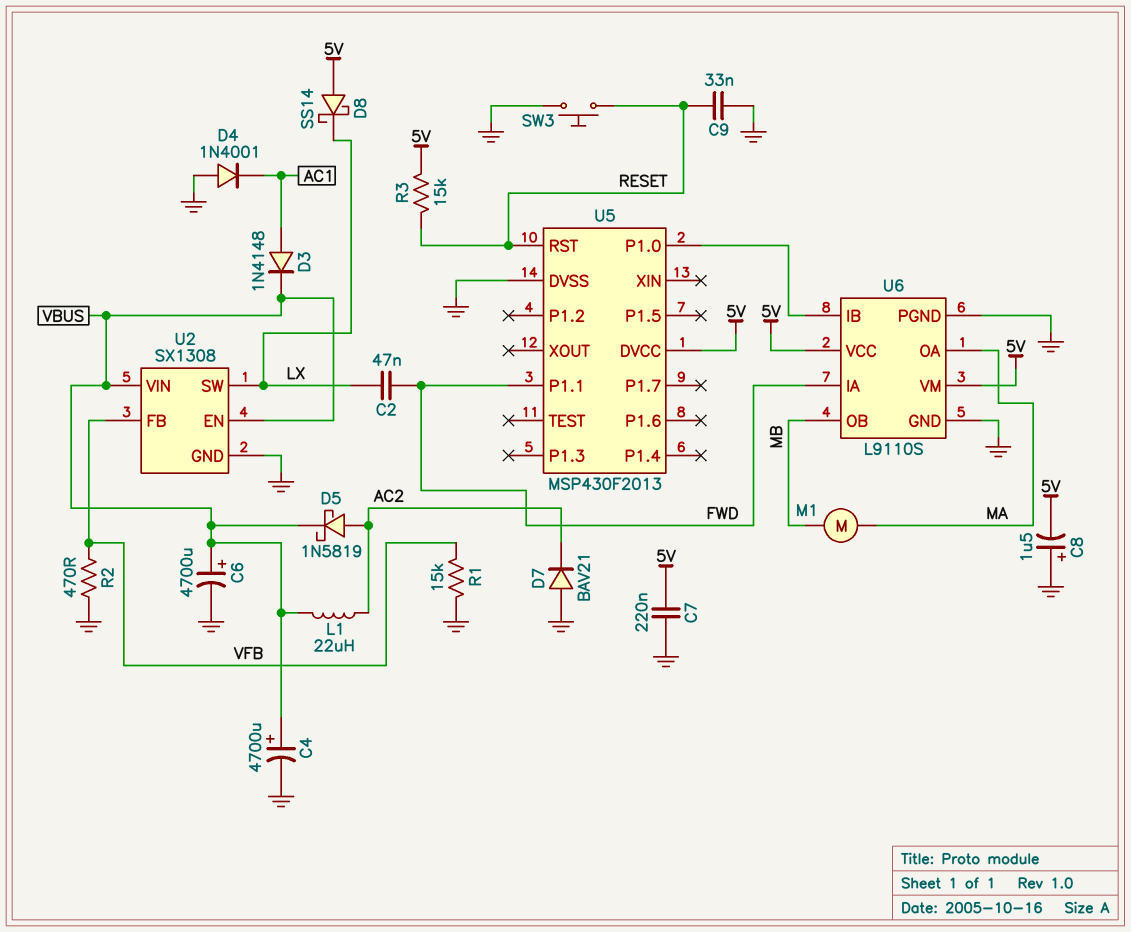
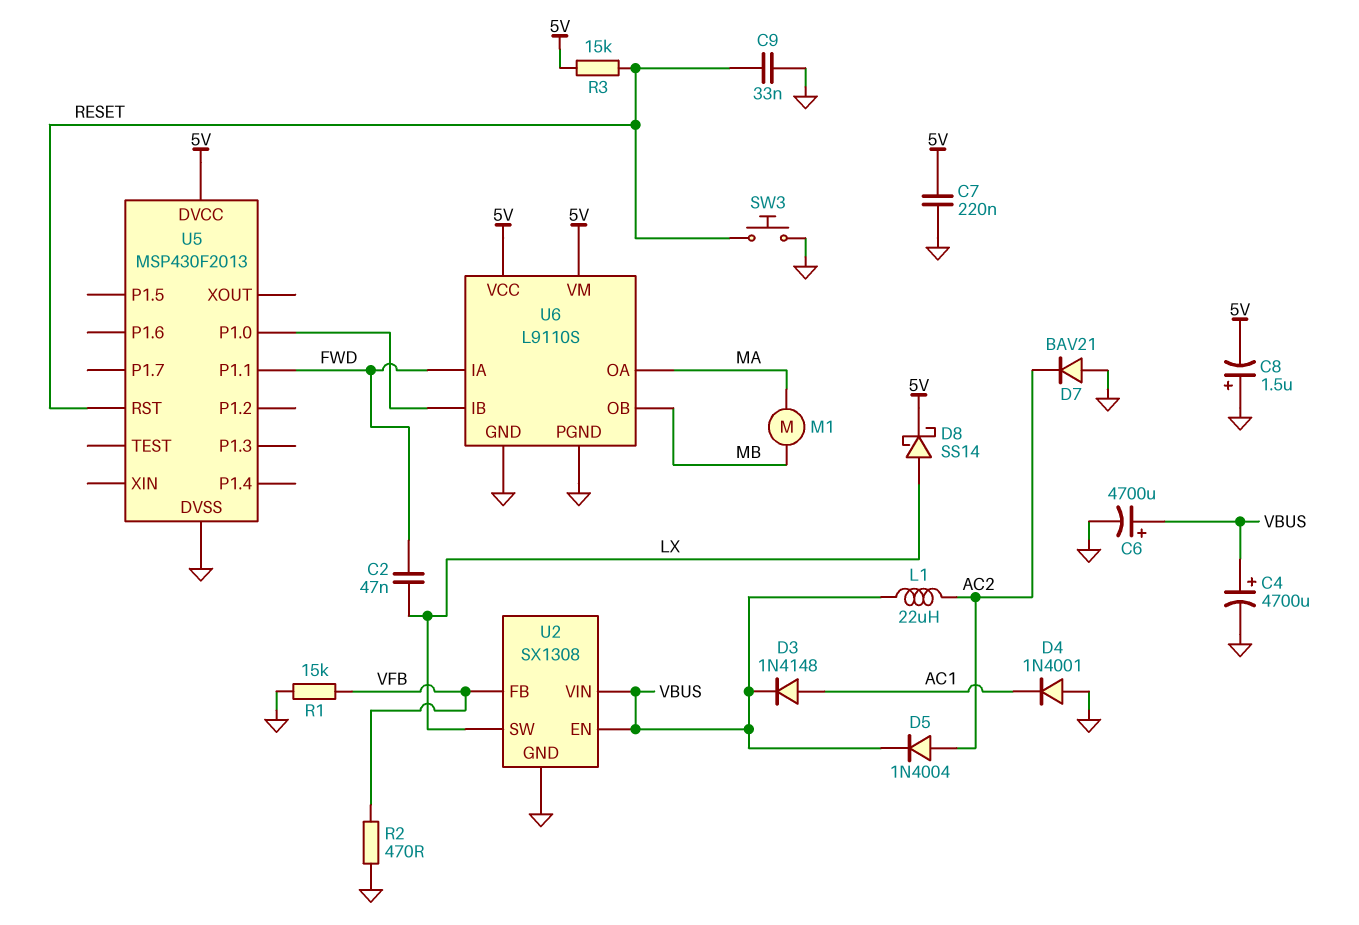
D5: schottky 1N5819 (A AC2, K VBUS) -> diode 1N4004 (A AC2, K VBUS)
D8: schottky SS14 (A 5V, K LX) -> schottky SS14 (A LX, K 5V)

